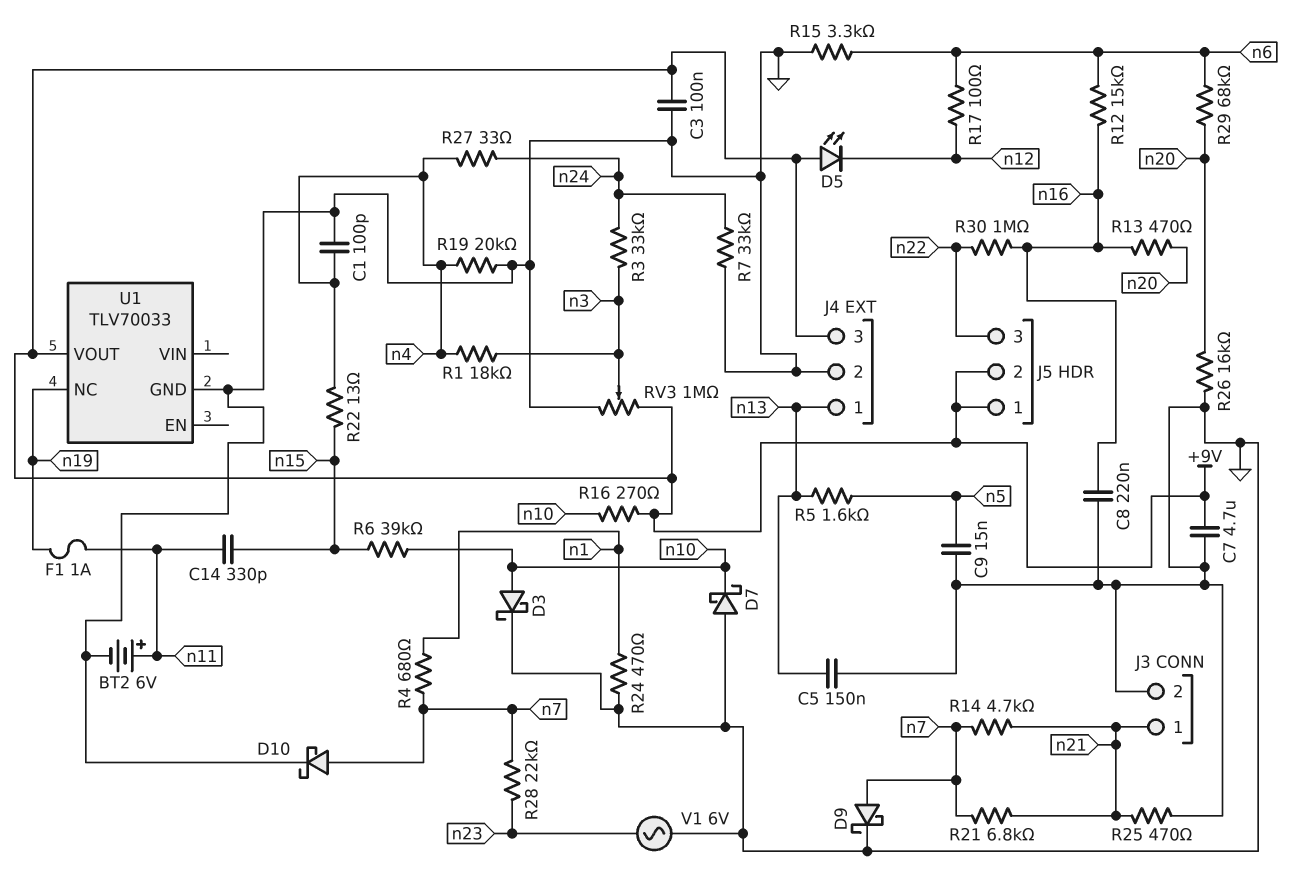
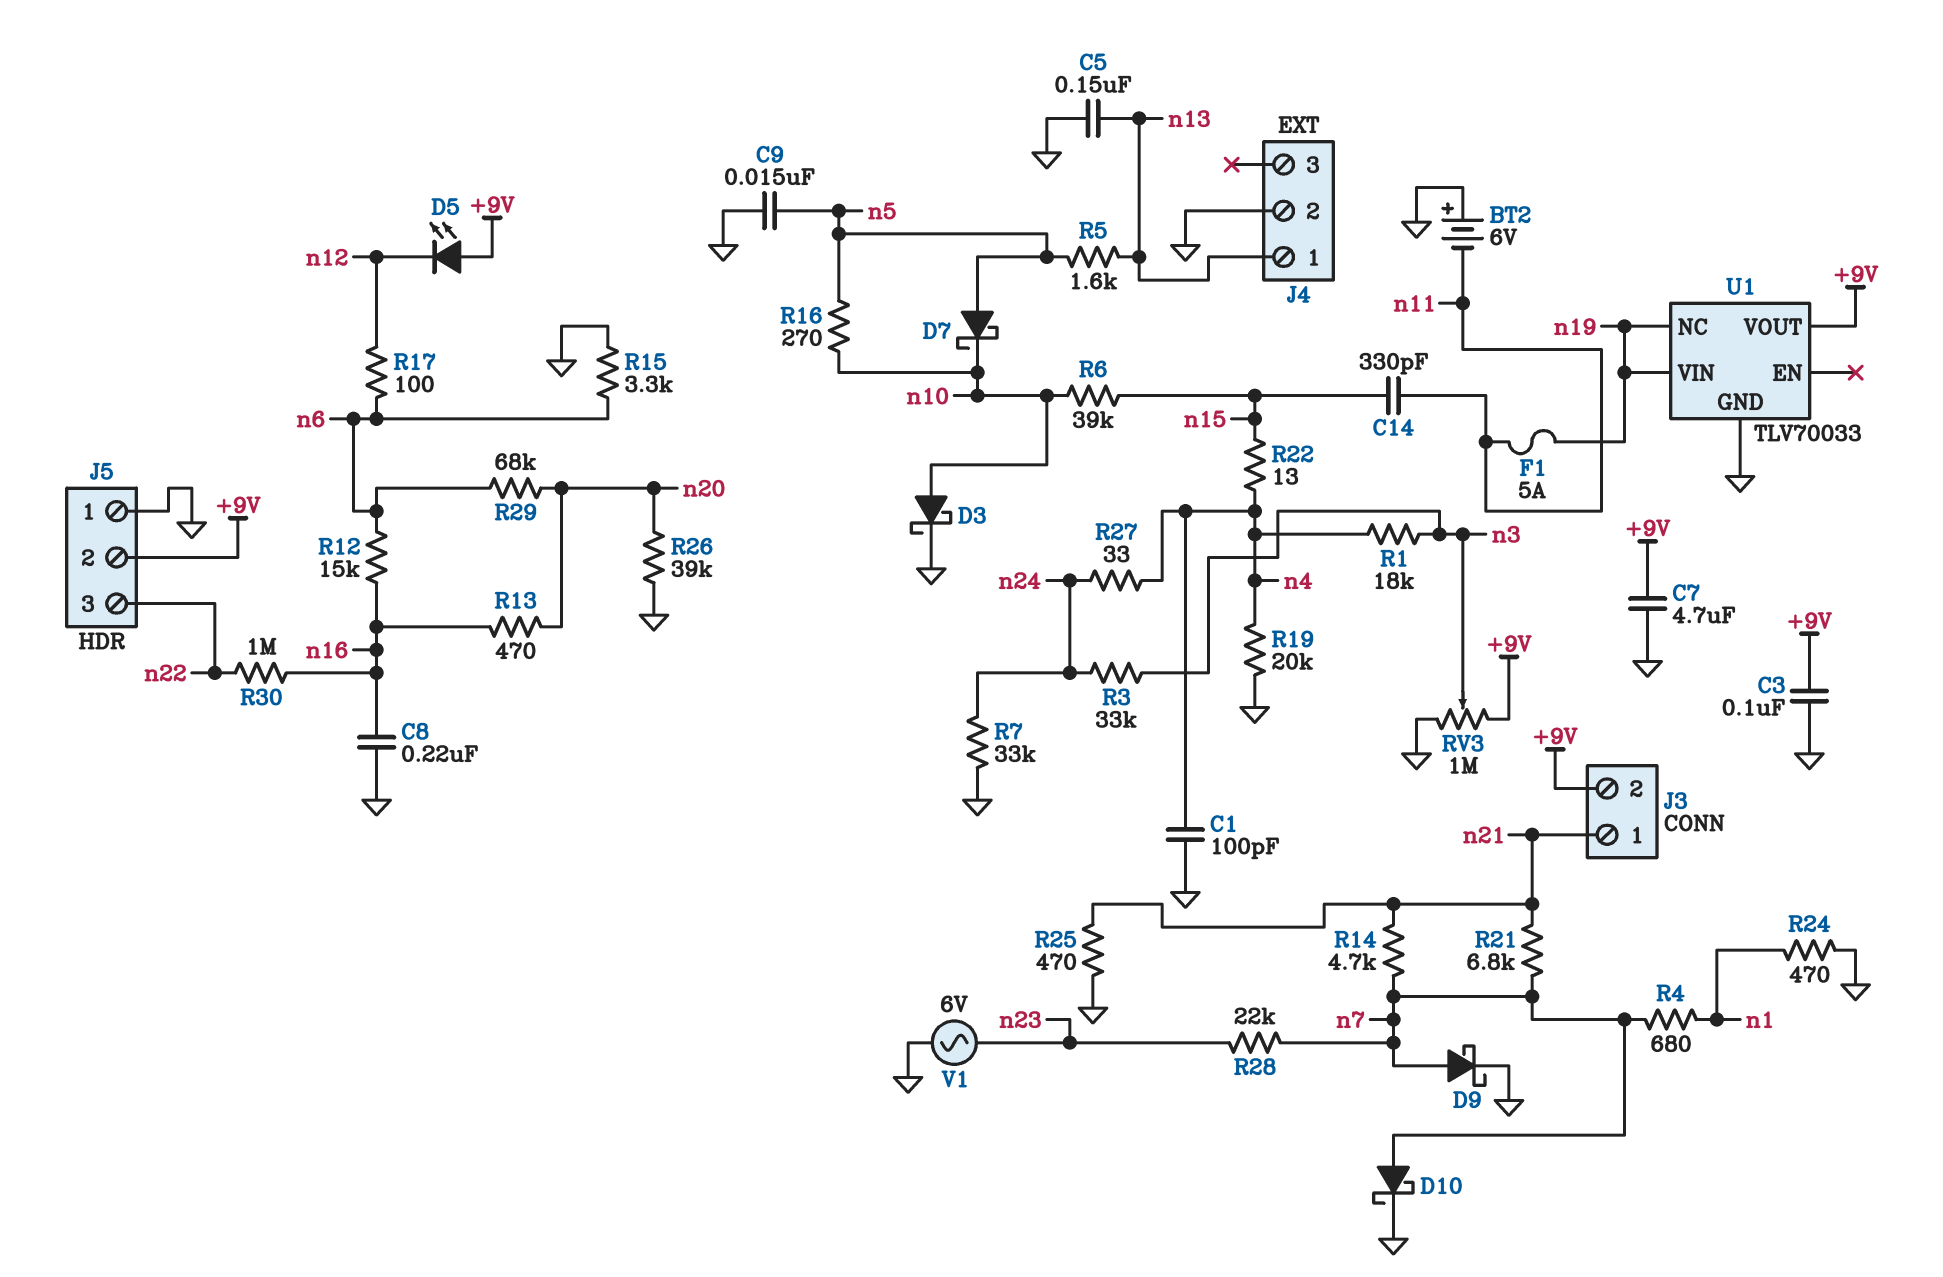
BT2: 6V (plus n11, minus GND) -> 6V (plus GND, minus n11)
D7: schottky (A GND, K n10) -> schottky (A n5, K n10)
F1: 1A (n11, n19) -> 5A (n11, n19)
J3 pin 2: GND -> +9V
J4 pin 3: +9V -> none
J5 pin 1: +9V -> GND
R16: 270 (+9V, n10) -> 270 (n5, n10)
R26: 16k (GND, n20) -> 39k (GND, n20)
U1 pin VIN: none -> n19

